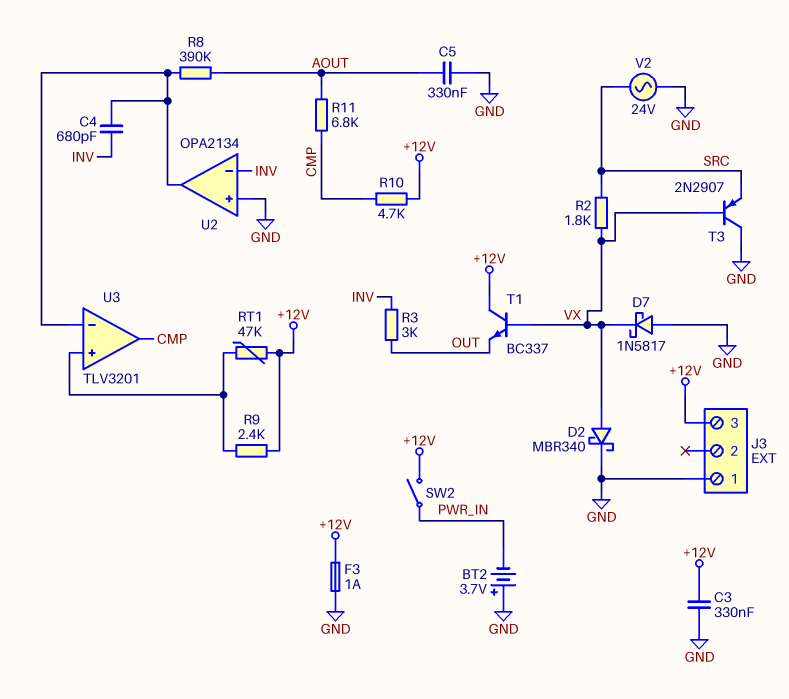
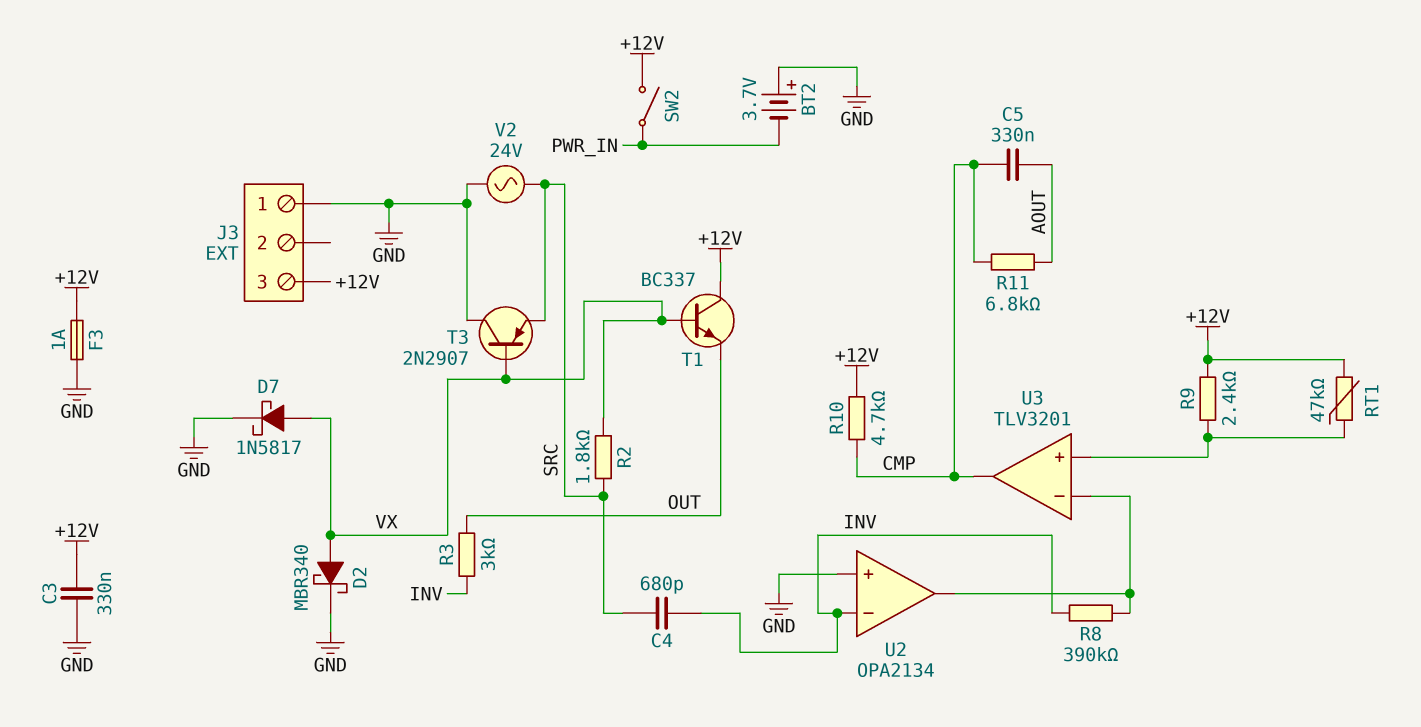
C4: 680pF (INV, U2/out) -> 680pF (INV, SRC)
C5: 330nF (AOUT, GND) -> 330nF (AOUT, CMP)
D7: schottky 1N5817 (A GND, K VX) -> schottky 1N5817 (A VX, K GND)
R8: 390k (AOUT, U2/out) -> 390k (INV, U2/out)

